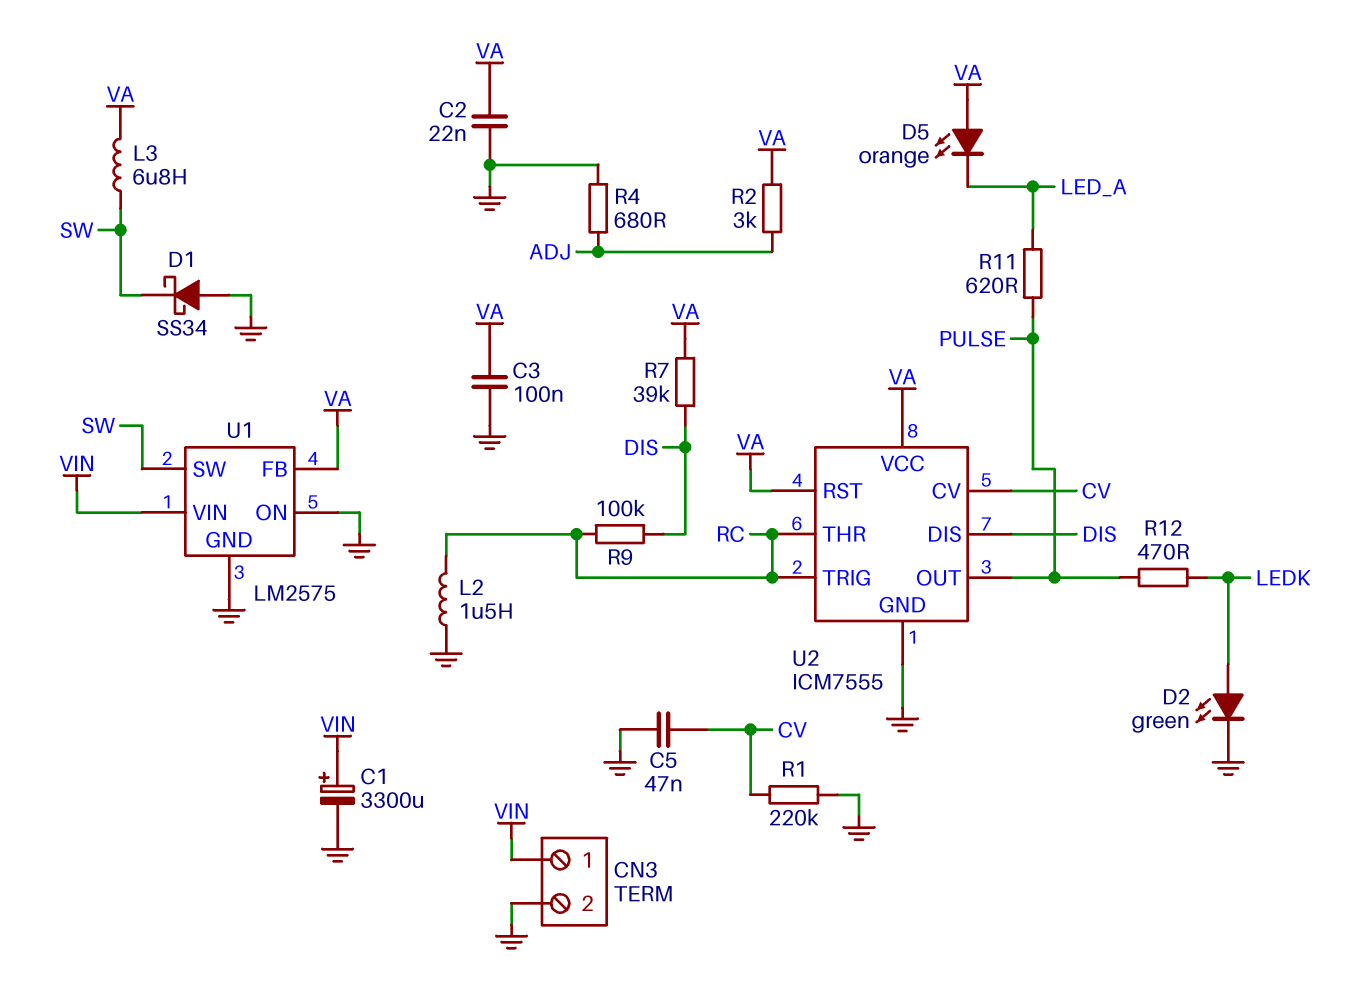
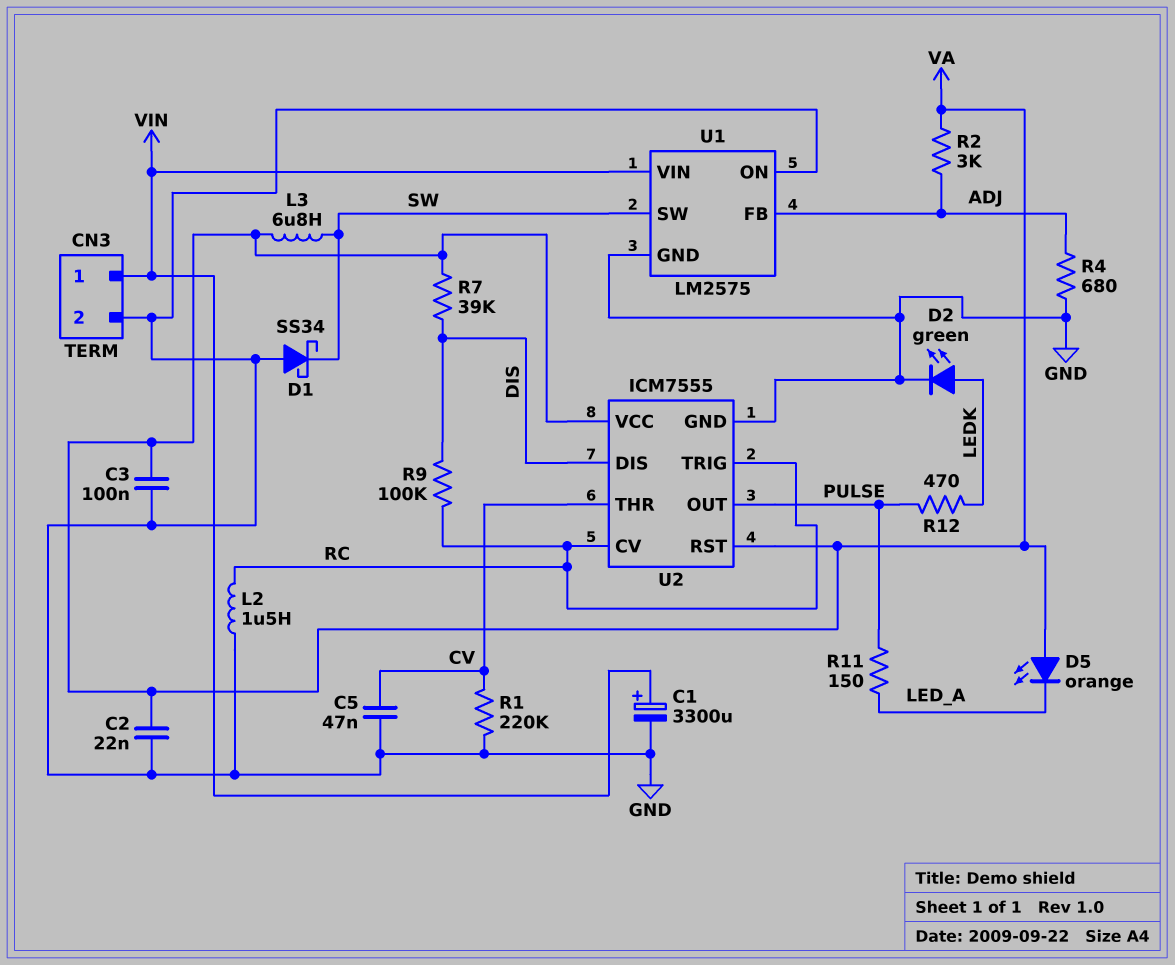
R11: 620 (LED_A, PULSE) -> 150 (LED_A, PULSE)
U1 pin FB: VA -> ADJ
U2 pin CV: CV -> RC
U2 pin THR: RC -> CV

